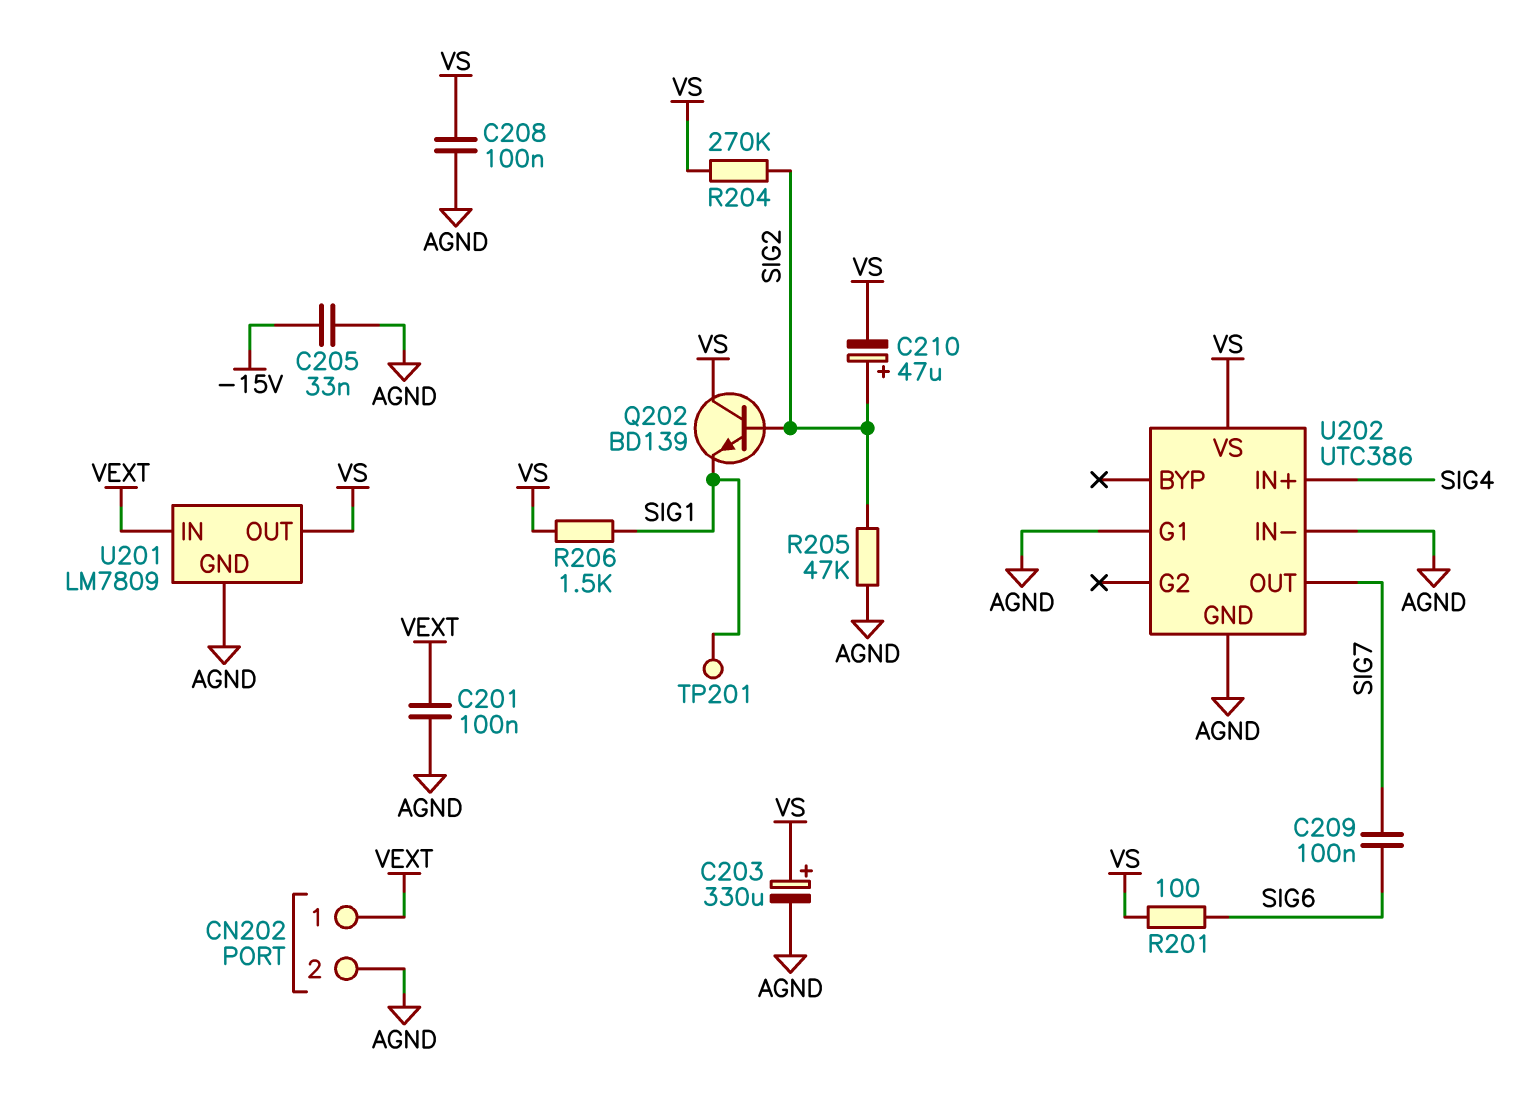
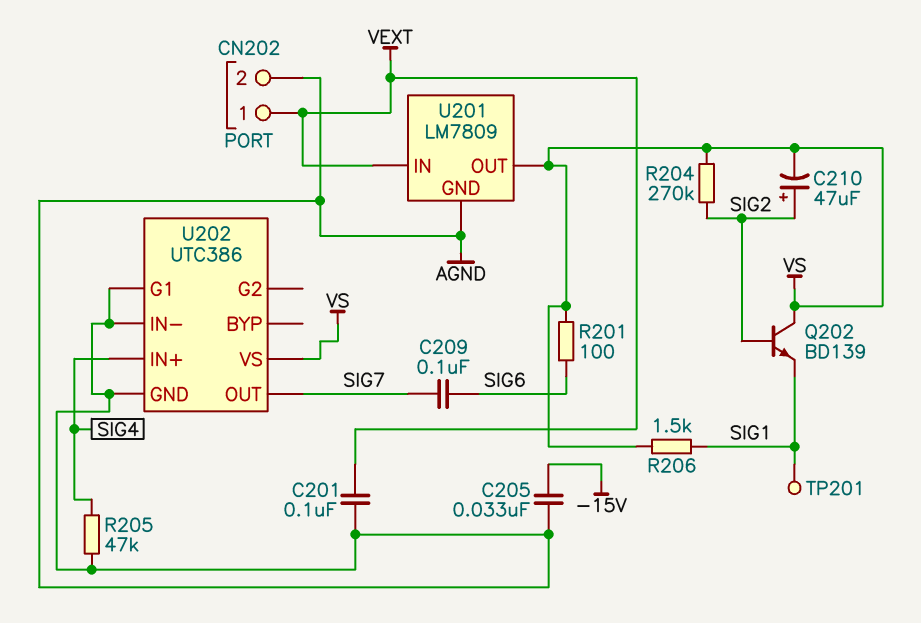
C203: 330uF (plus VS, minus AGND) -> none
C208: 100nF (AGND, VS) -> none
R205: 47k (AGND, SIG2) -> 47k (AGND, SIG4)

